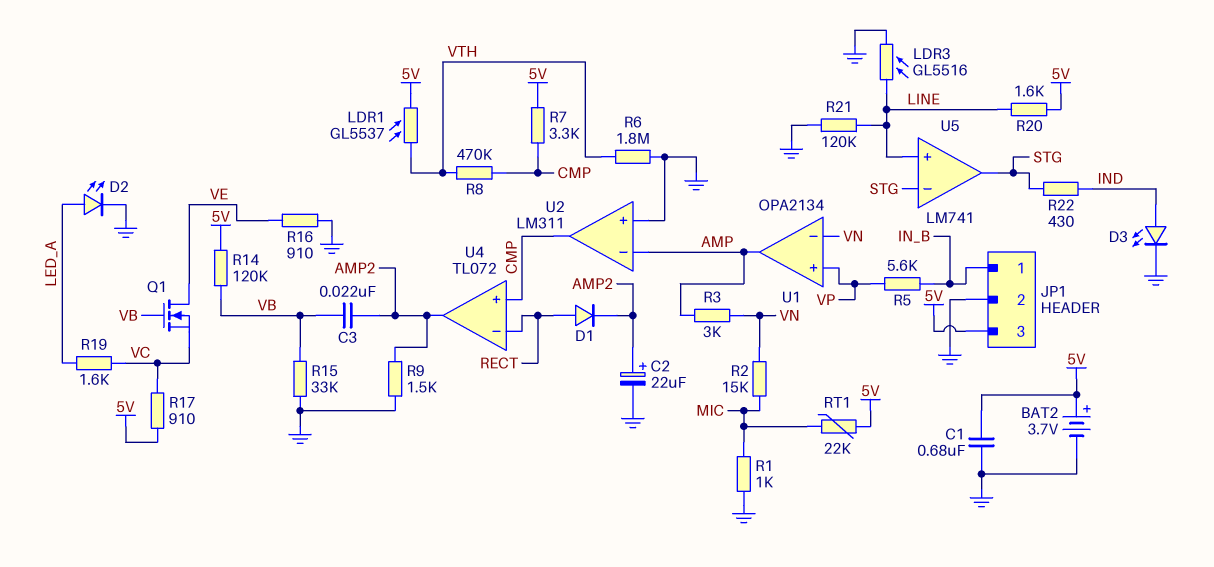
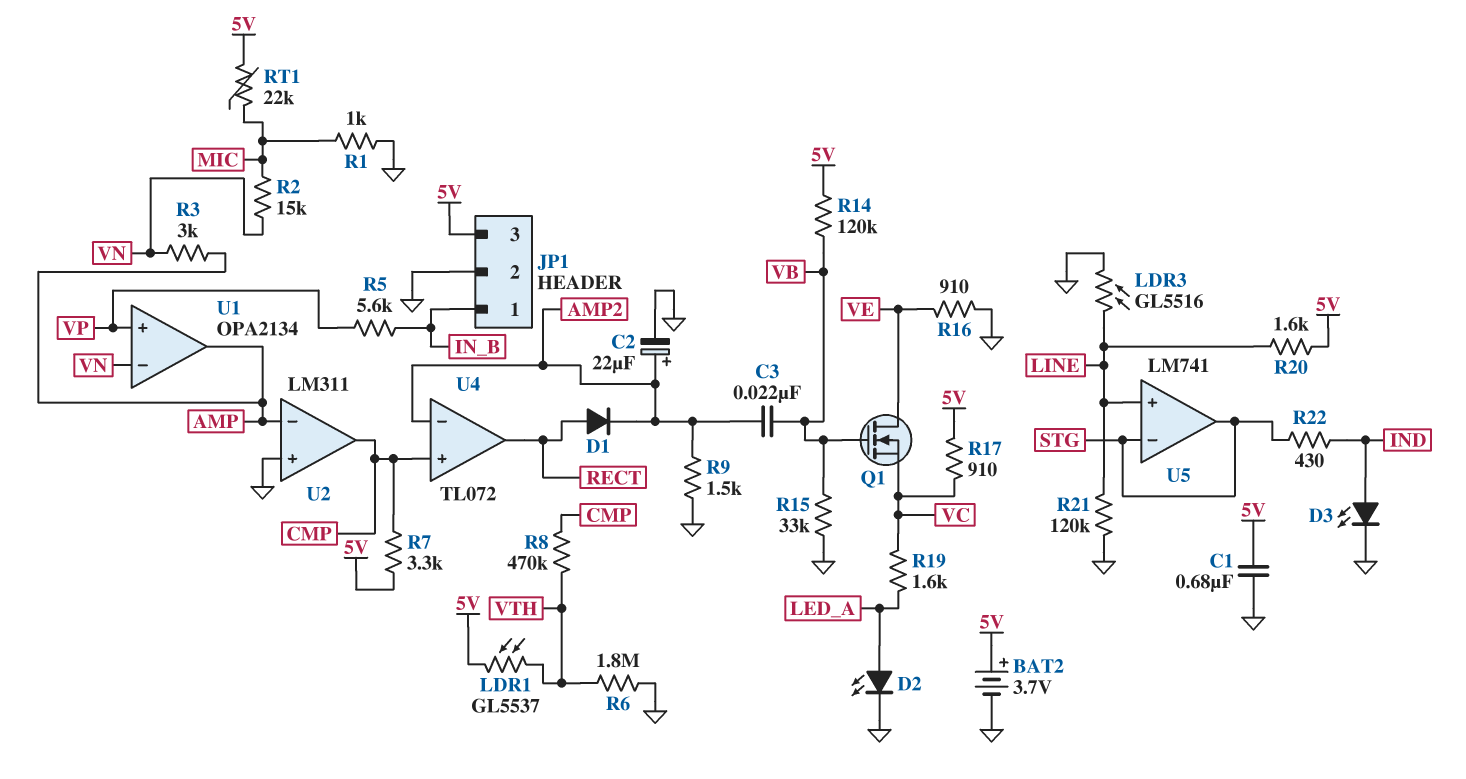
U4 pin in-: RECT -> AMP2
U4 pin out: AMP2 -> RECT

